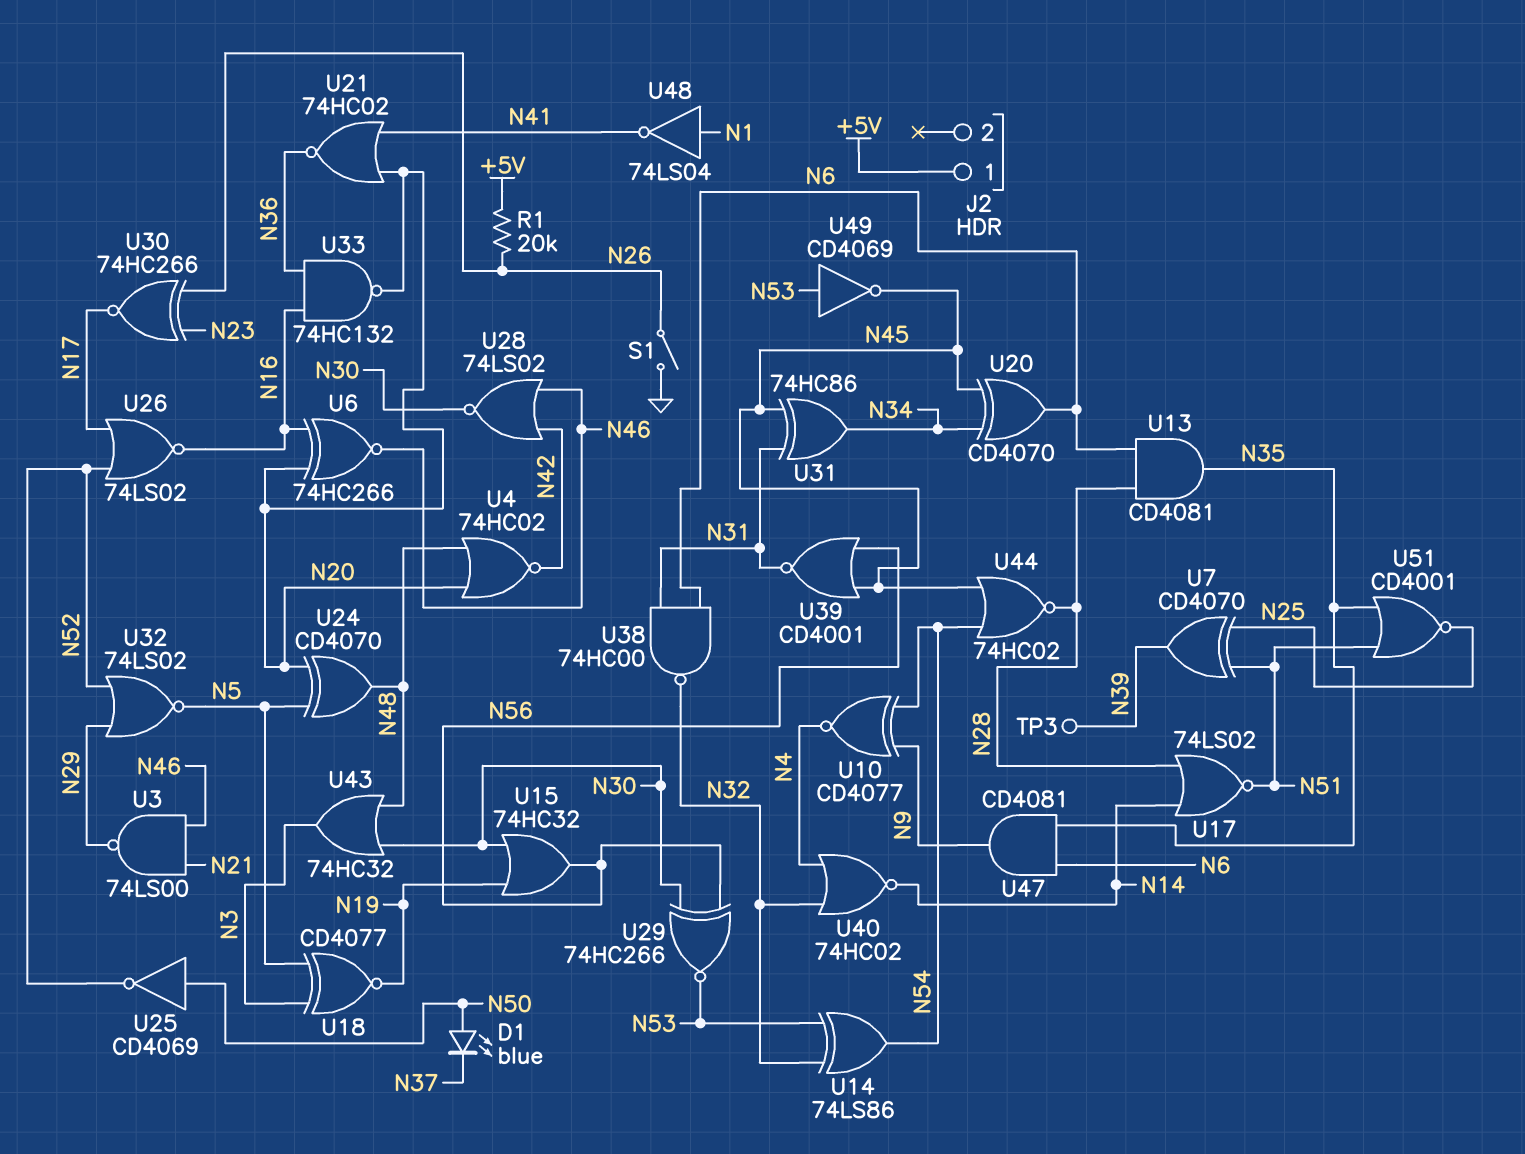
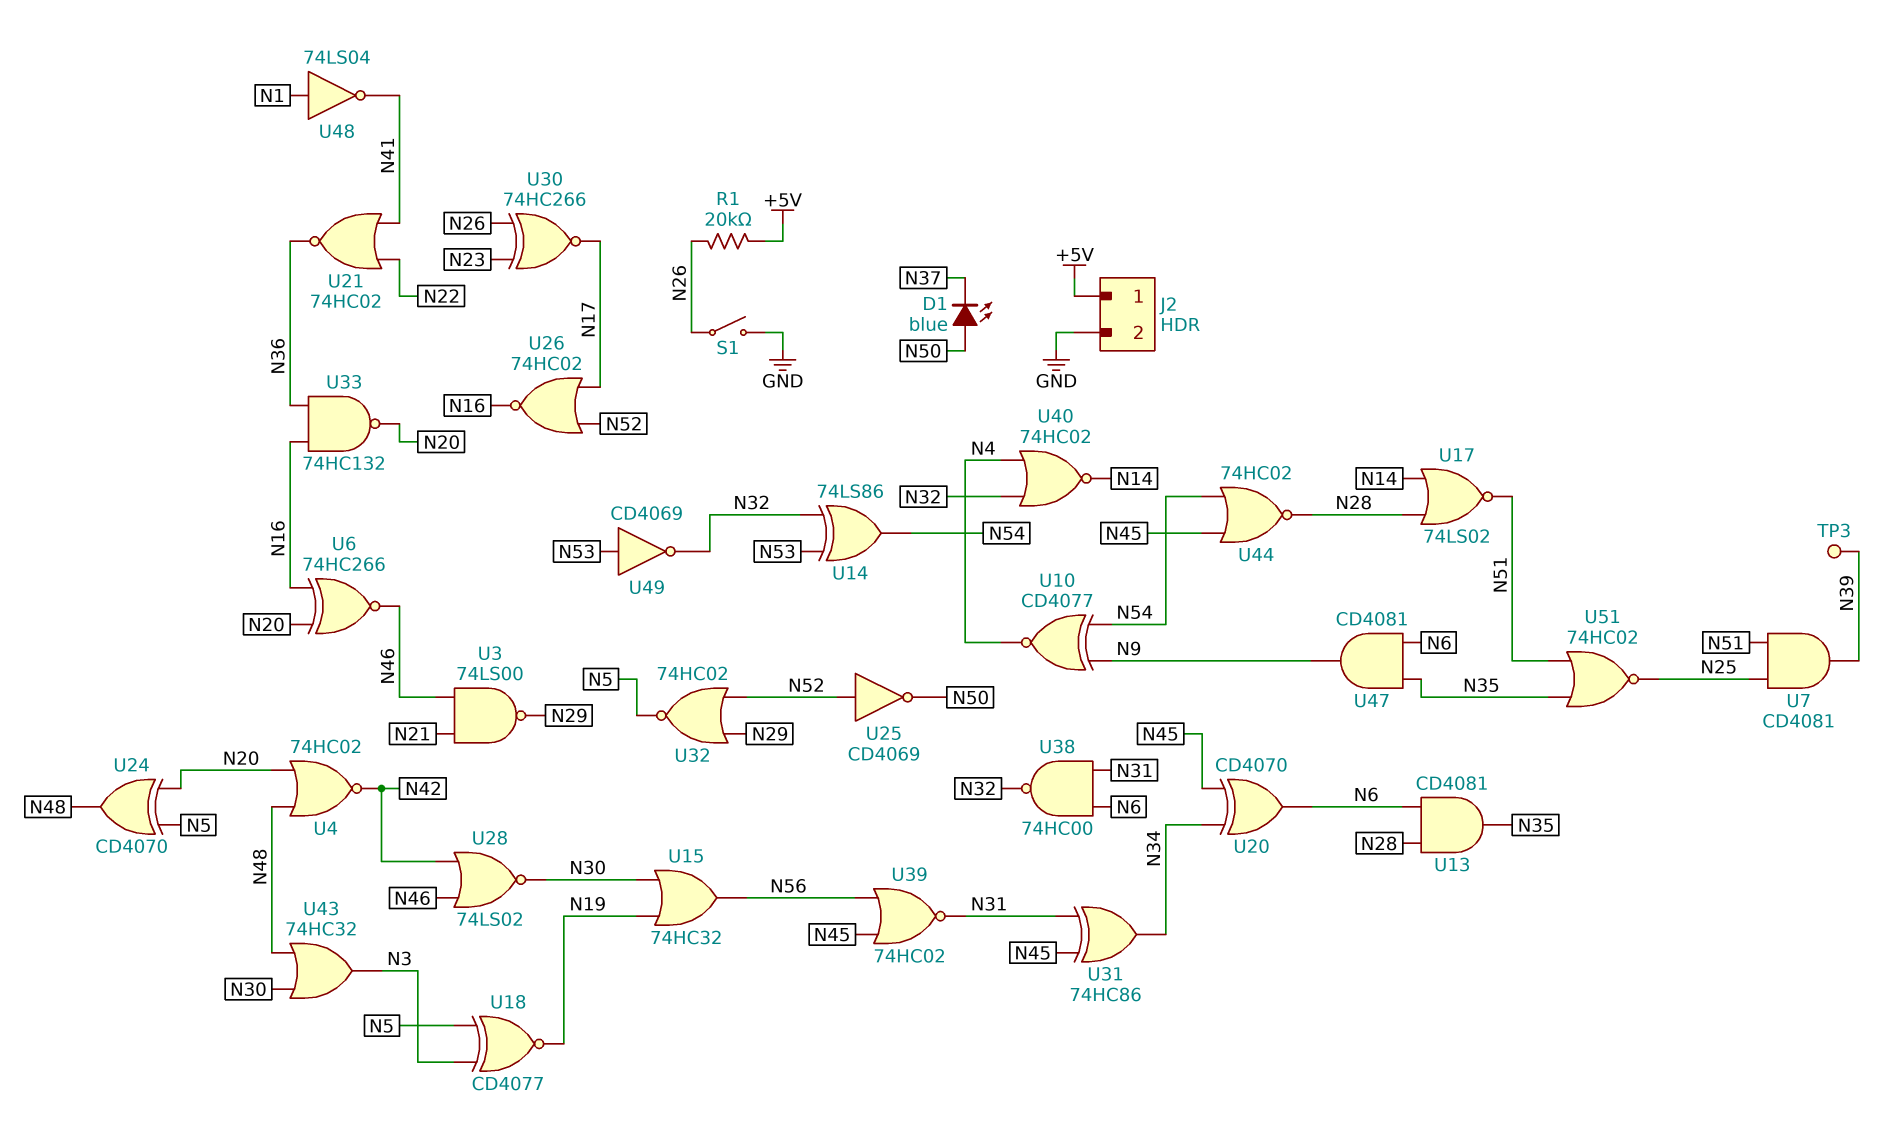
J2 pin 2: none -> GND
U7: XOR CD4070 (in N25, in N51, out N39) -> AND CD4081 (in N25, in N51, out N39)
U21: NOR 74HC02 (in N20, in N41, out N36) -> NOR 74HC02 (in N22, in N41, out N36)
U25: NOT CD4069 (in N50, out N52) -> NOT CD4069 (in N52, out N50)
U26: NOR 74LS02 (in N17, in N52, out N16) -> NOR 74HC02 (in N17, in N52, out N16)
U29: XNOR 74HC266 (in N30, in N56, out N53) -> none
U32: NOR 74LS02 (in N29, in N52, out N5) -> NOR 74HC02 (in N29, in N52, out N5)
U39: NOR CD4001 (in N45, in N56, out N31) -> NOR 74HC02 (in N45, in N56, out N31)
U49: NOT CD4069 (in N53, out N45) -> NOT CD4069 (in N53, out N32)
U51: NOR CD4001 (in N35, in N51, out N25) -> NOR 74HC02 (in N35, in N51, out N25)

